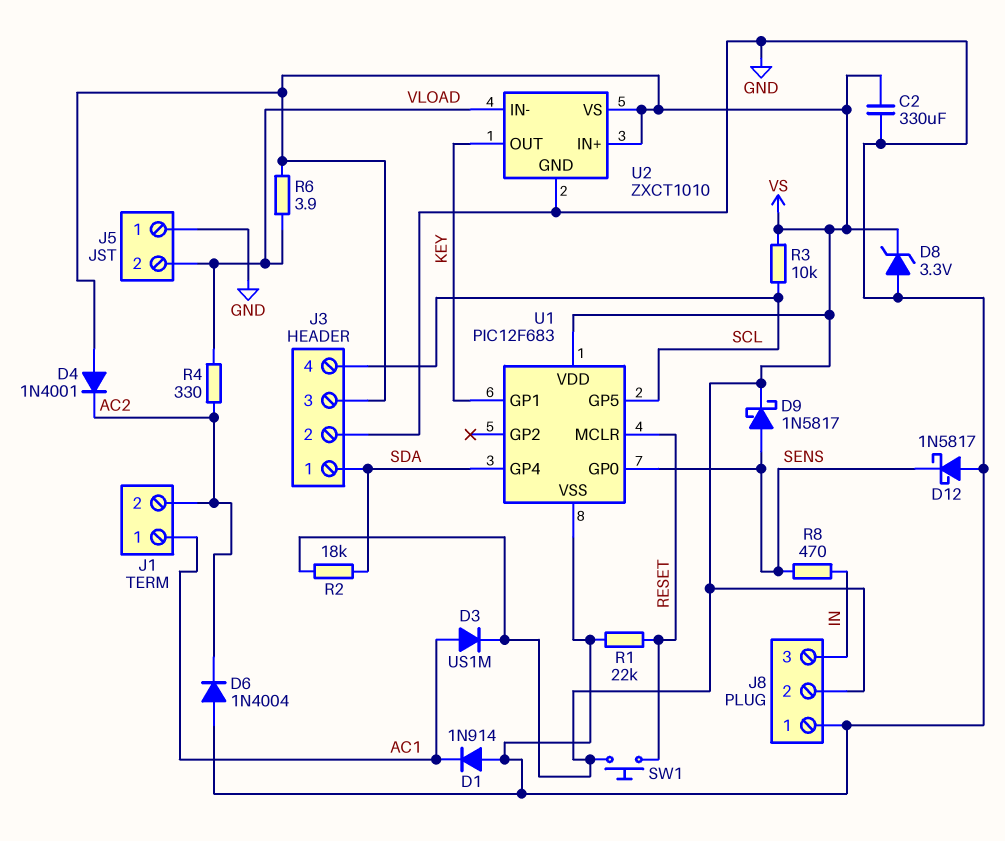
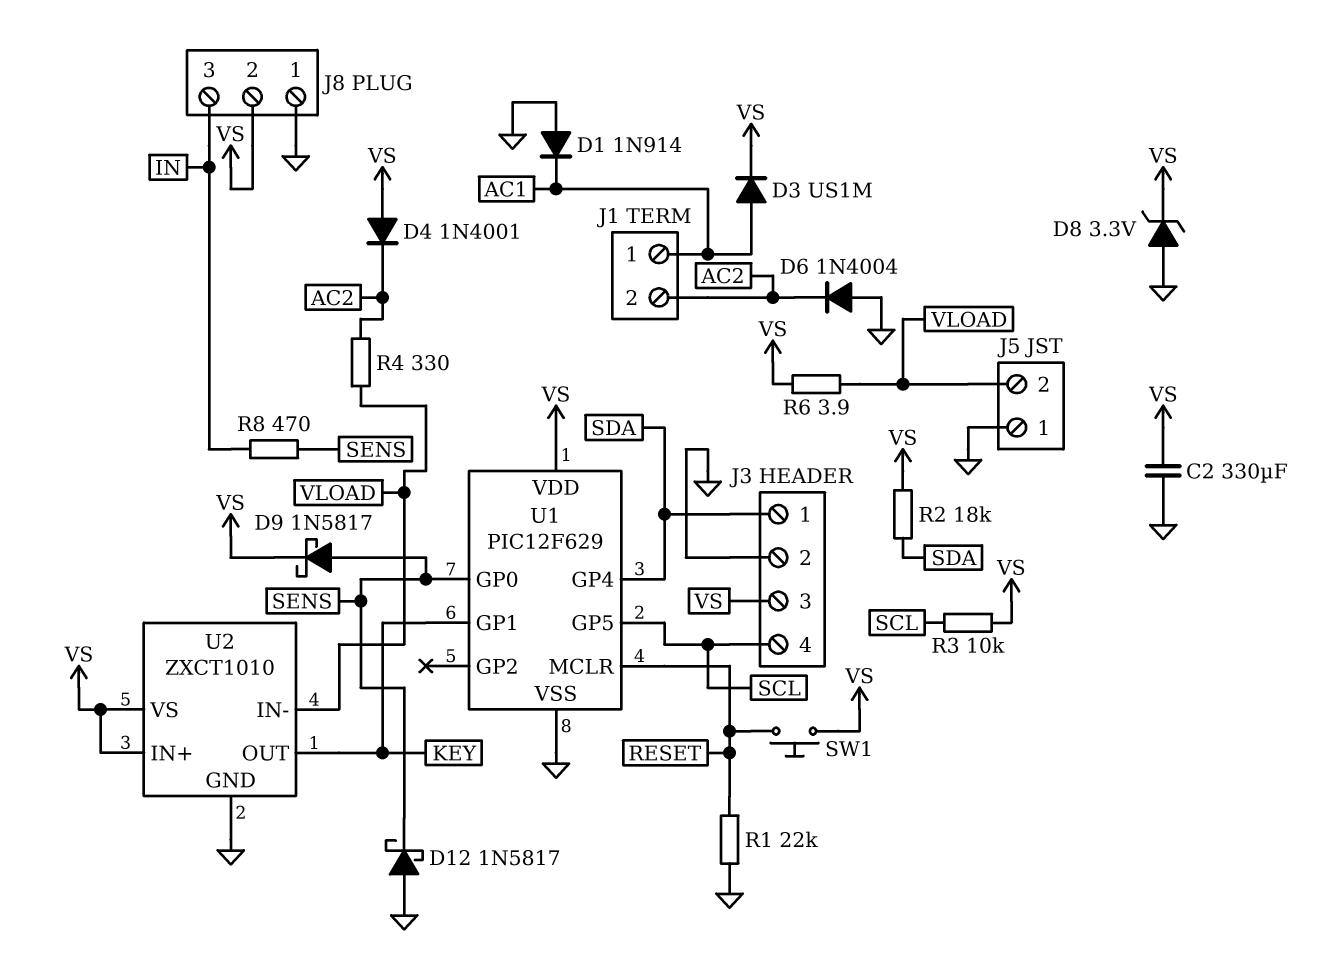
U1: PIC12F683 -> PIC12F629

